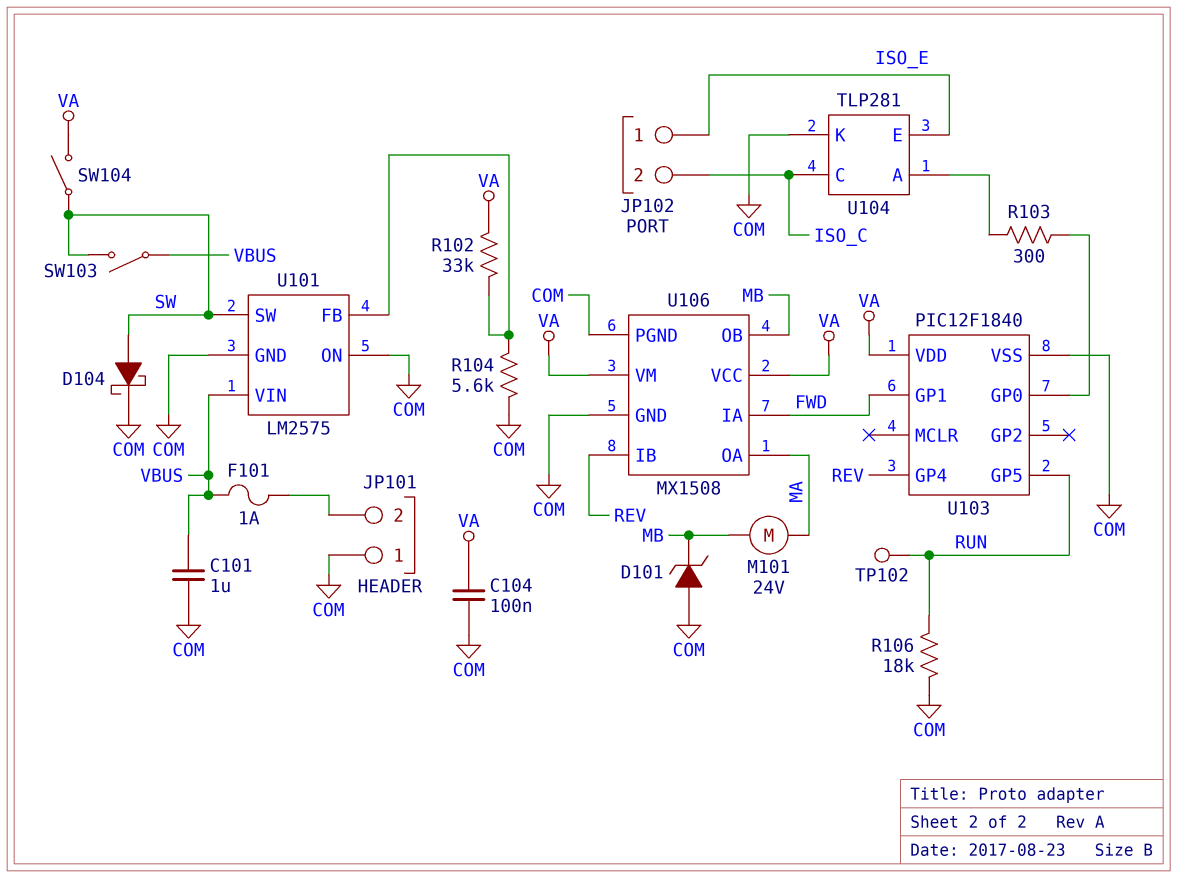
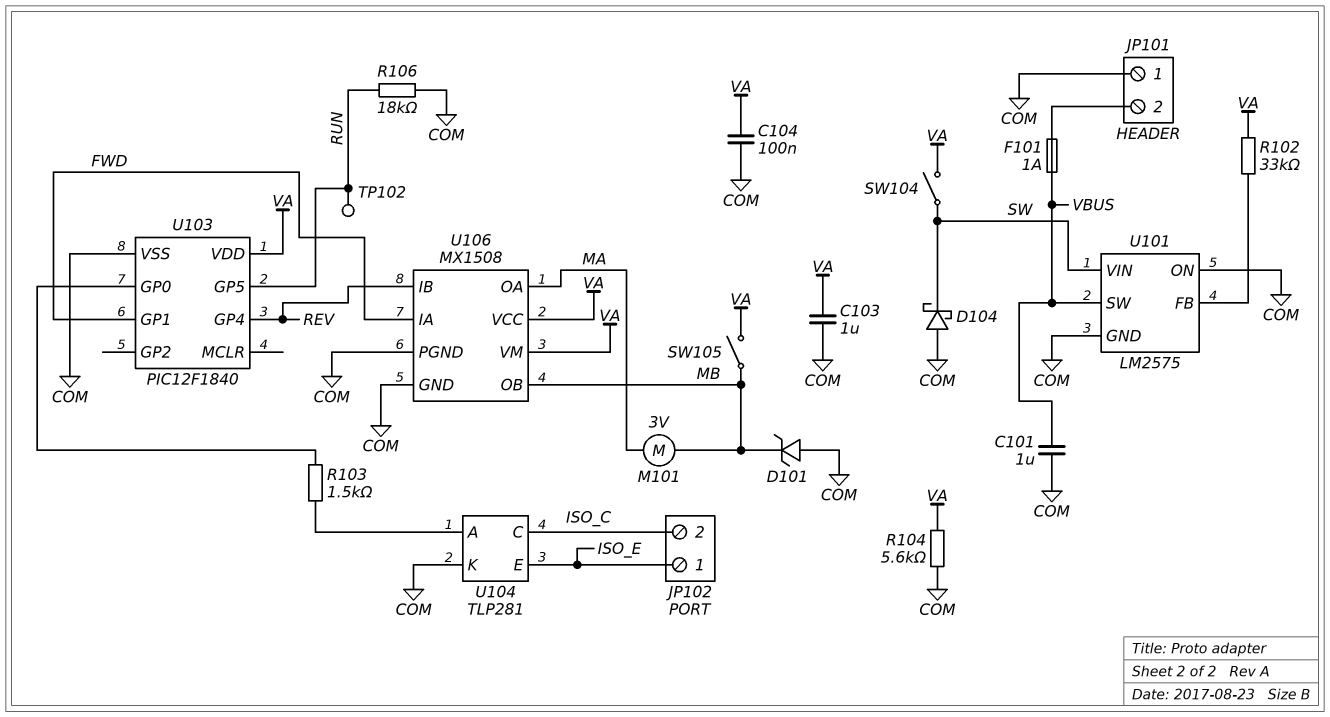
C103: none -> 1uF (COM, VA)
D104: schottky (A SW, K COM) -> schottky (A COM, K SW)
M101: motor 24V (MA, MB) -> motor 3V (MA, MB)
R103: 300 (U103/GP0, U104/A) -> 1.5k (U103/GP0, U104/A)
R104: 5.6k (COM, U101/FB) -> 5.6k (COM, VA)
SW103: switch (SW, VBUS) -> none
SW105: none -> switch (MB, VA)
U101 pin SW: SW -> VBUS
U101 pin VIN: VBUS -> SW

